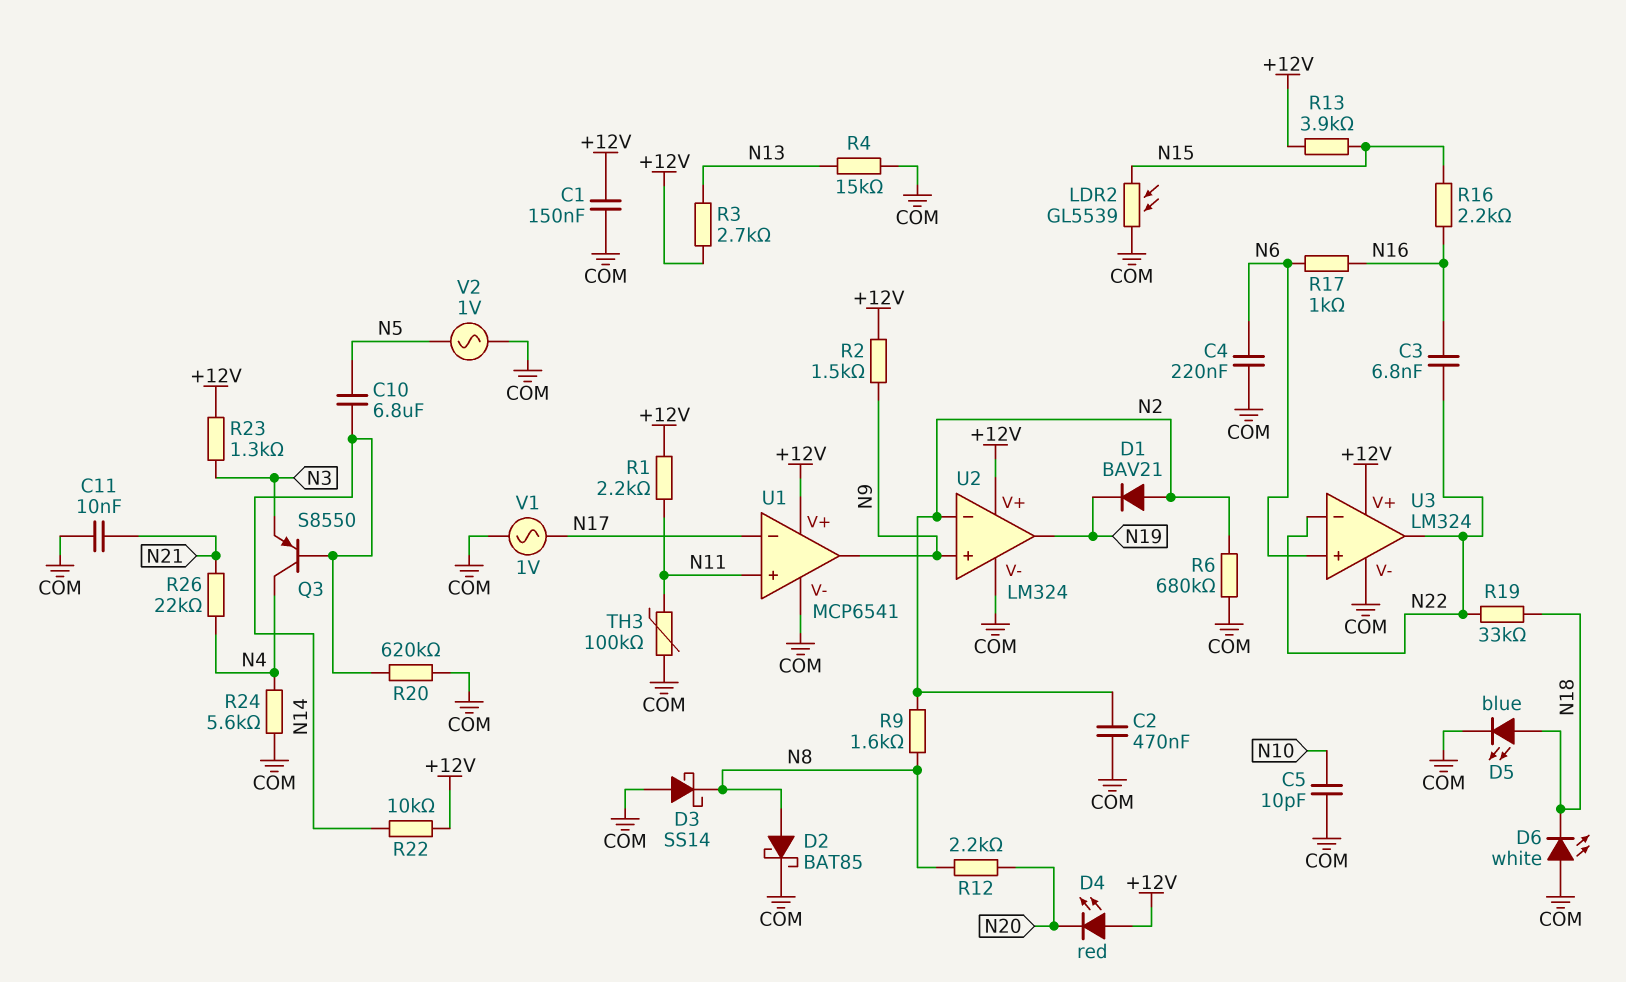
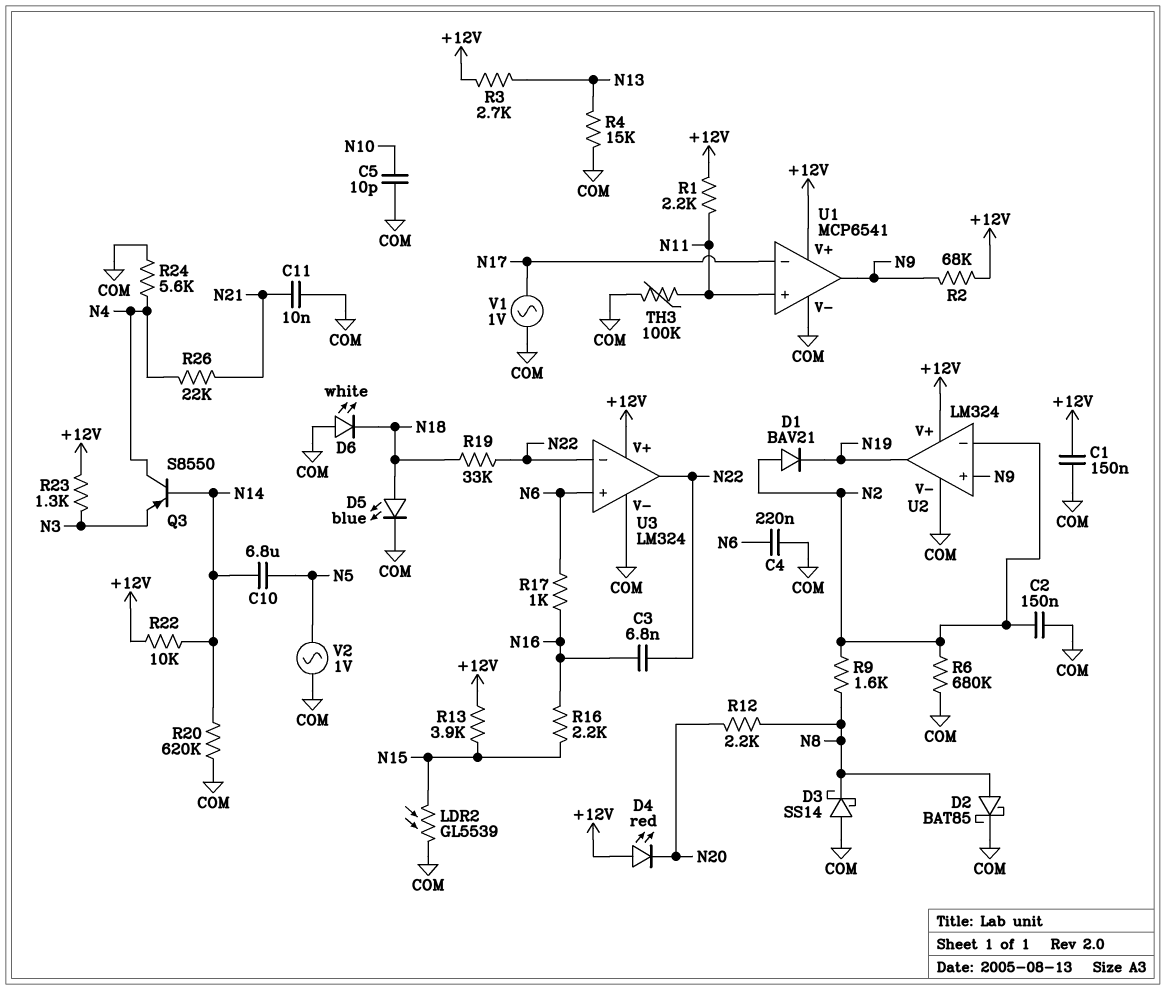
C2: 470nF (COM, N2) -> 150nF (COM, N2)
R2: 1.5k (+12V, N9) -> 68k (+12V, N9)

